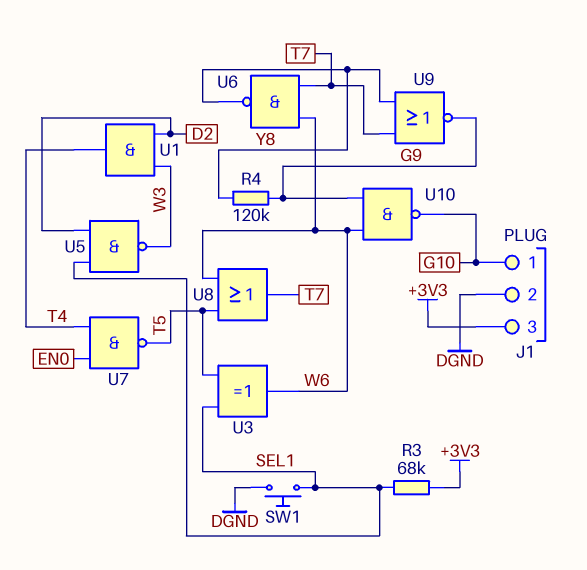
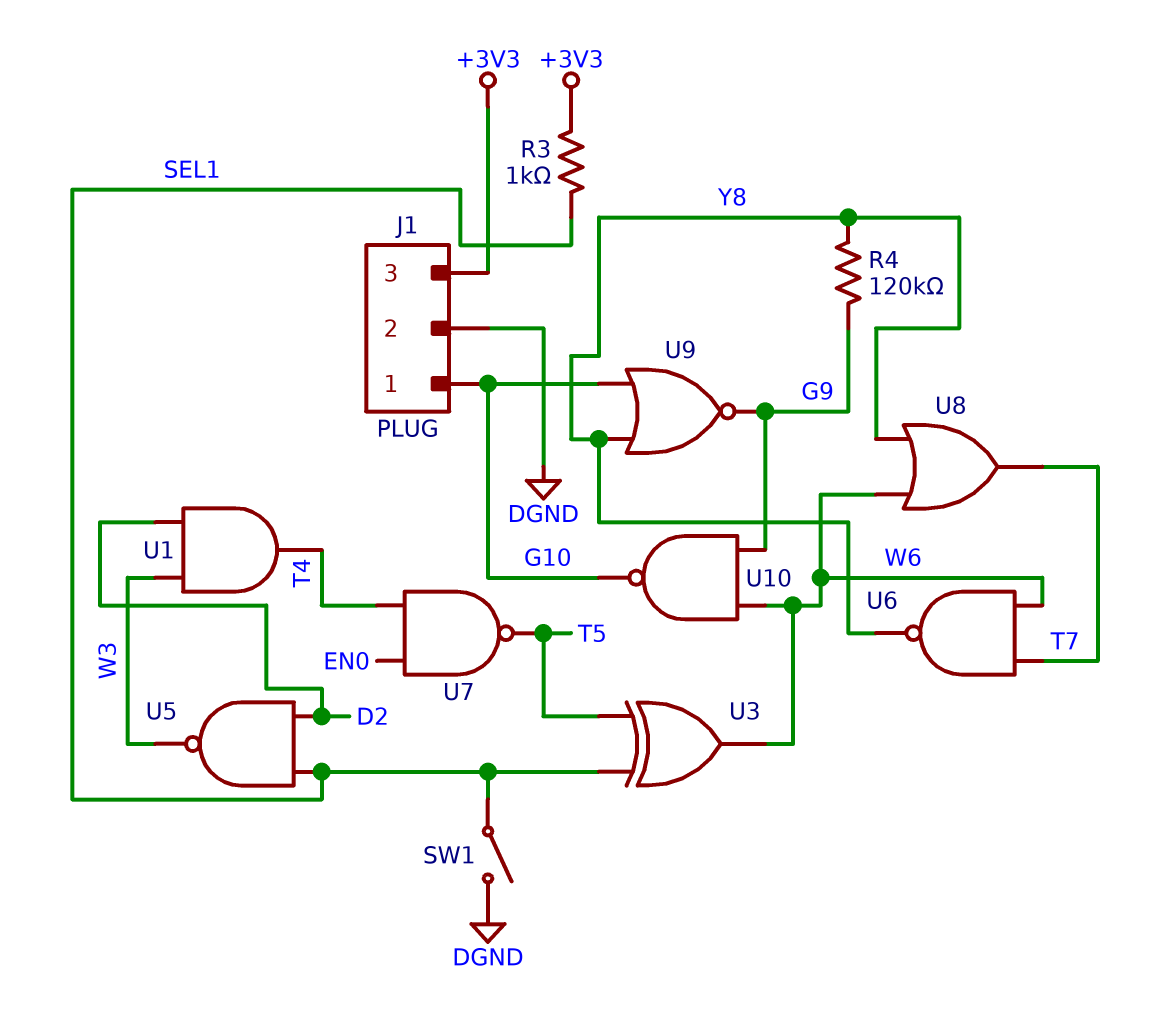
R3: 68k (+3V3, SEL1) -> 1k (+3V3, SEL1)
SW1: button (DGND, SEL1) -> switch (DGND, SEL1)
U8: OR (in T5, in W6, out T7) -> OR (in W6, in Y8, out T7)
U9: NOR (in T7, in Y8, out G9) -> NOR (in G10, in Y8, out G9)

